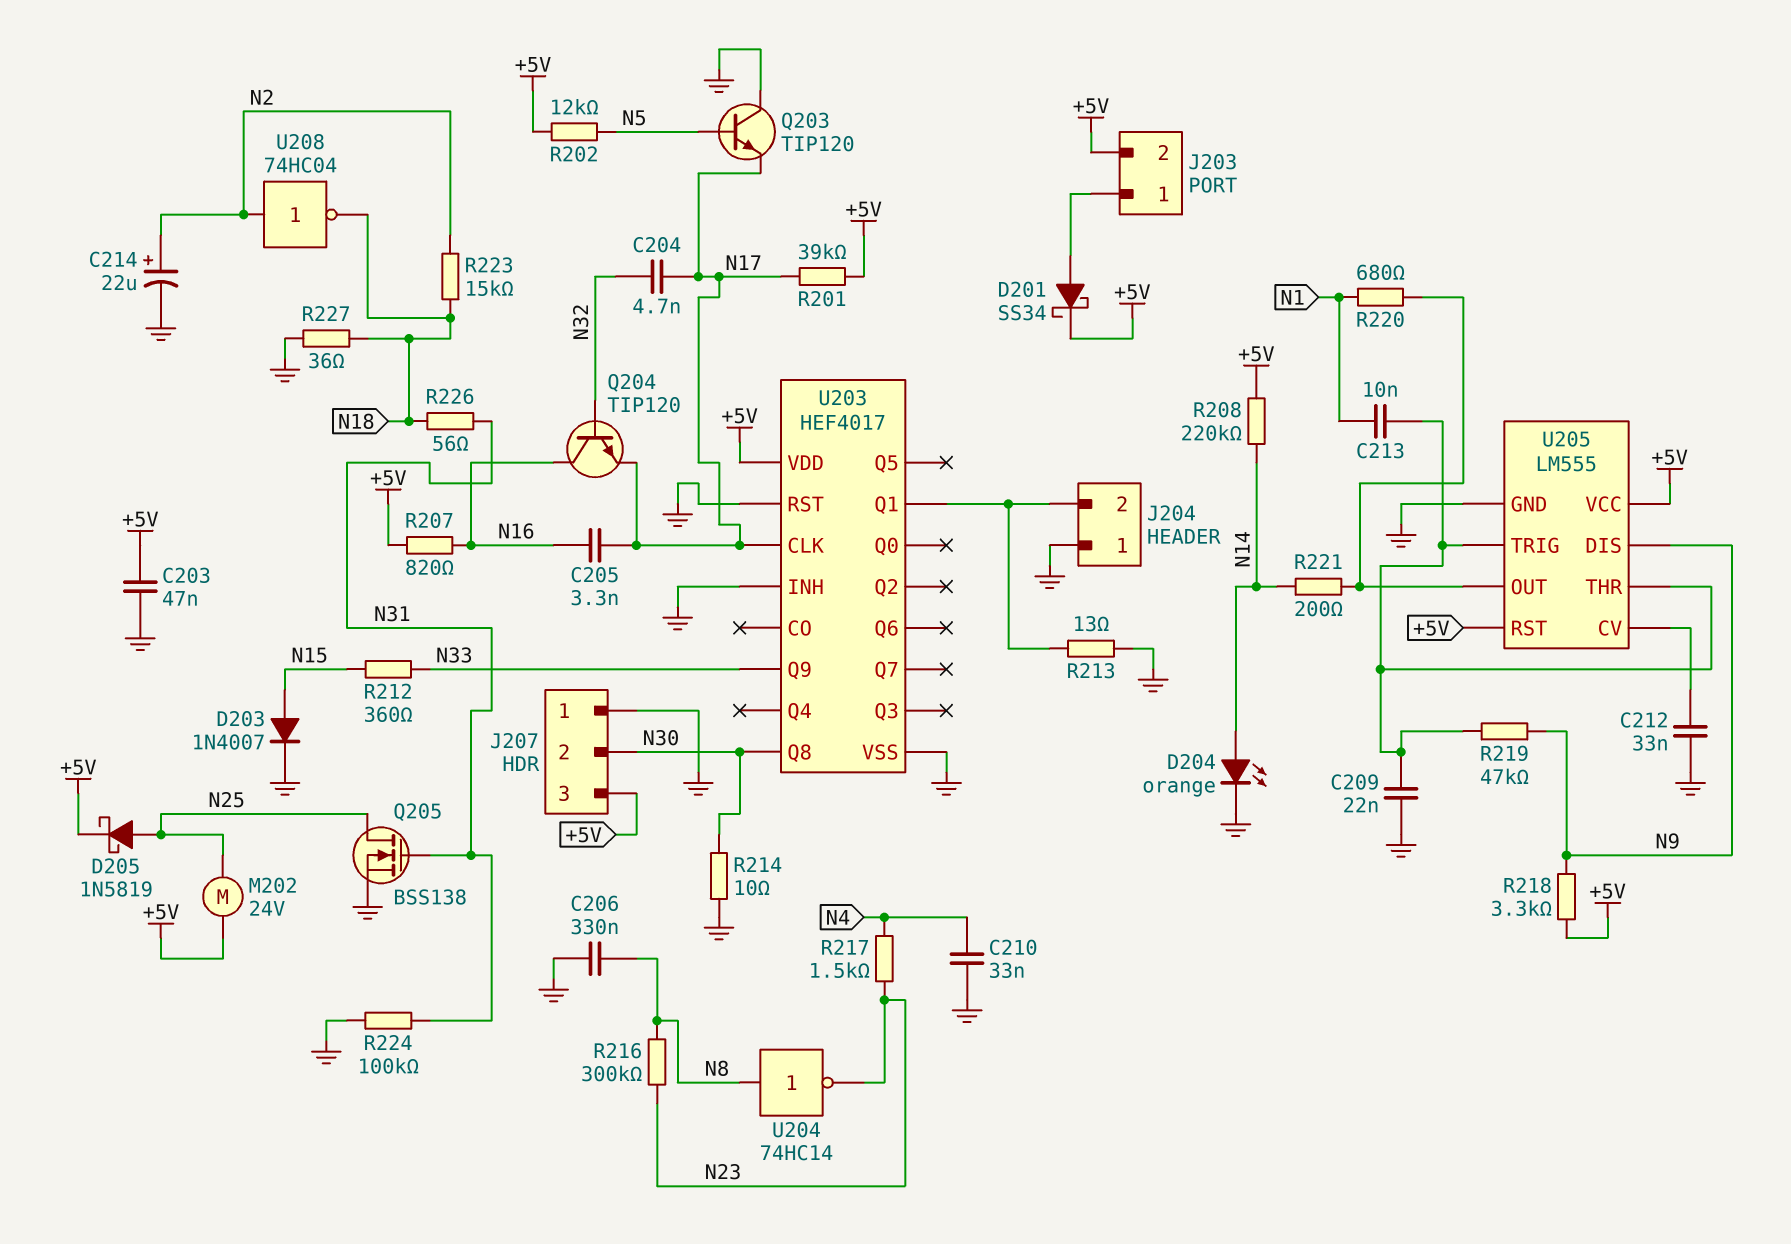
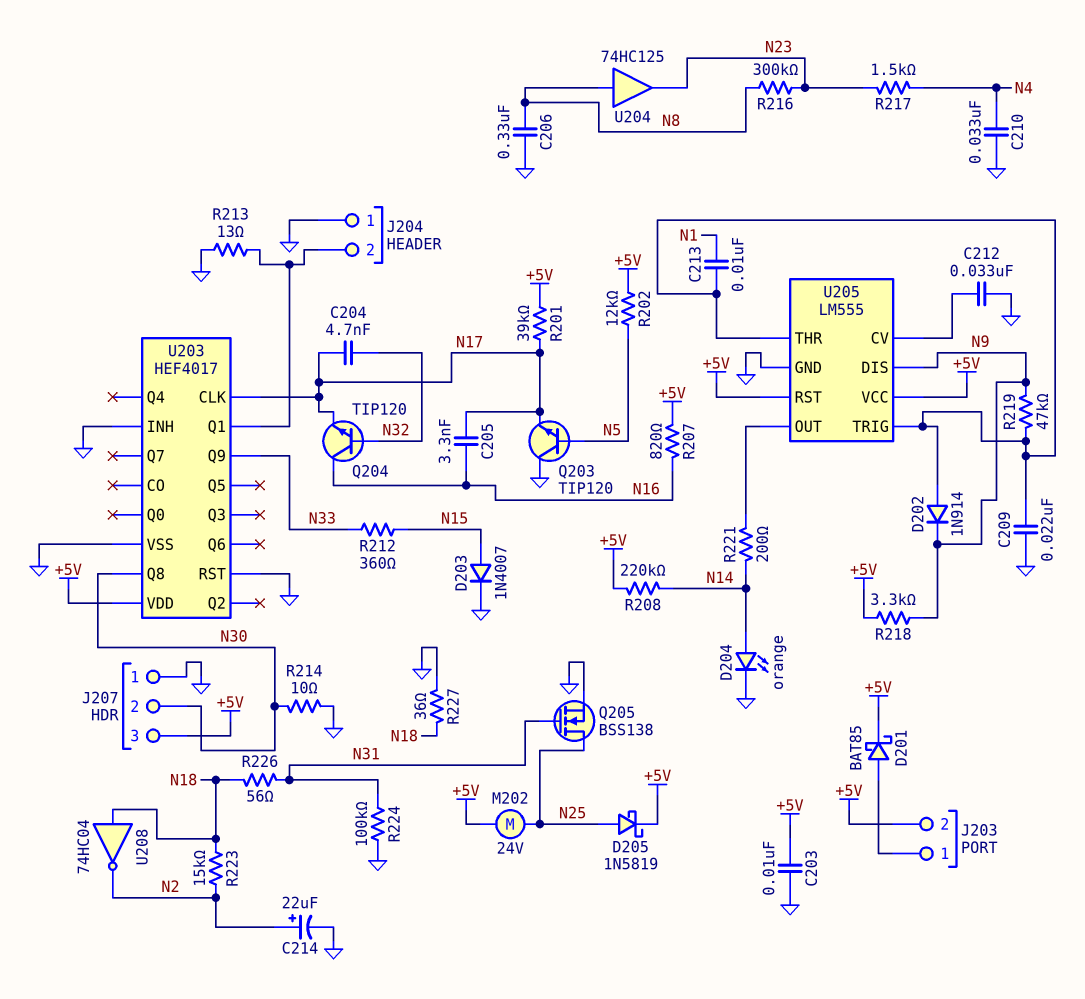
C203: 47nF (+5V, GND) -> 10nF (+5V, GND)
D201: schottky SS34 (A J203/1, K +5V) -> schottky BAT85 (A J203/1, K +5V)
D202: none -> diode 1N914 (A U205/THR, K N9)
R220: 680 (N1, U205/OUT) -> none
U204: NOT 74HC14 (in N8, out N23) -> buffer 74HC125 (in N8, out N23)
U208: NOT 74HC04 (in N2, out N18) -> NOT 74HC04 (in N18, out N2)

